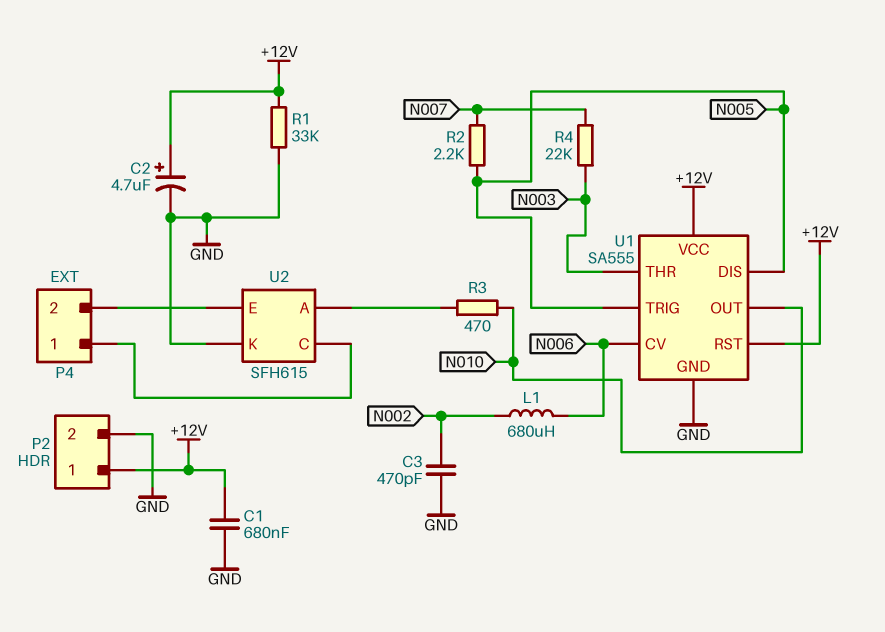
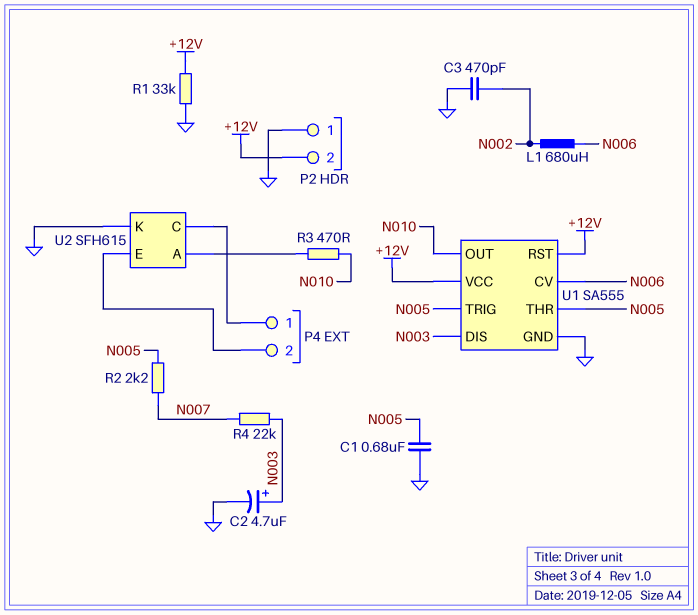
C1: 680nF (+12V, GND) -> 680nF (GND, N005)
C2: 4.7uF (plus +12V, minus GND) -> 4.7uF (plus N003, minus GND)
P2 pin 1: +12V -> GND
P2 pin 2: GND -> +12V
U1 pin DIS: N005 -> N003
U1 pin THR: N003 -> N005

